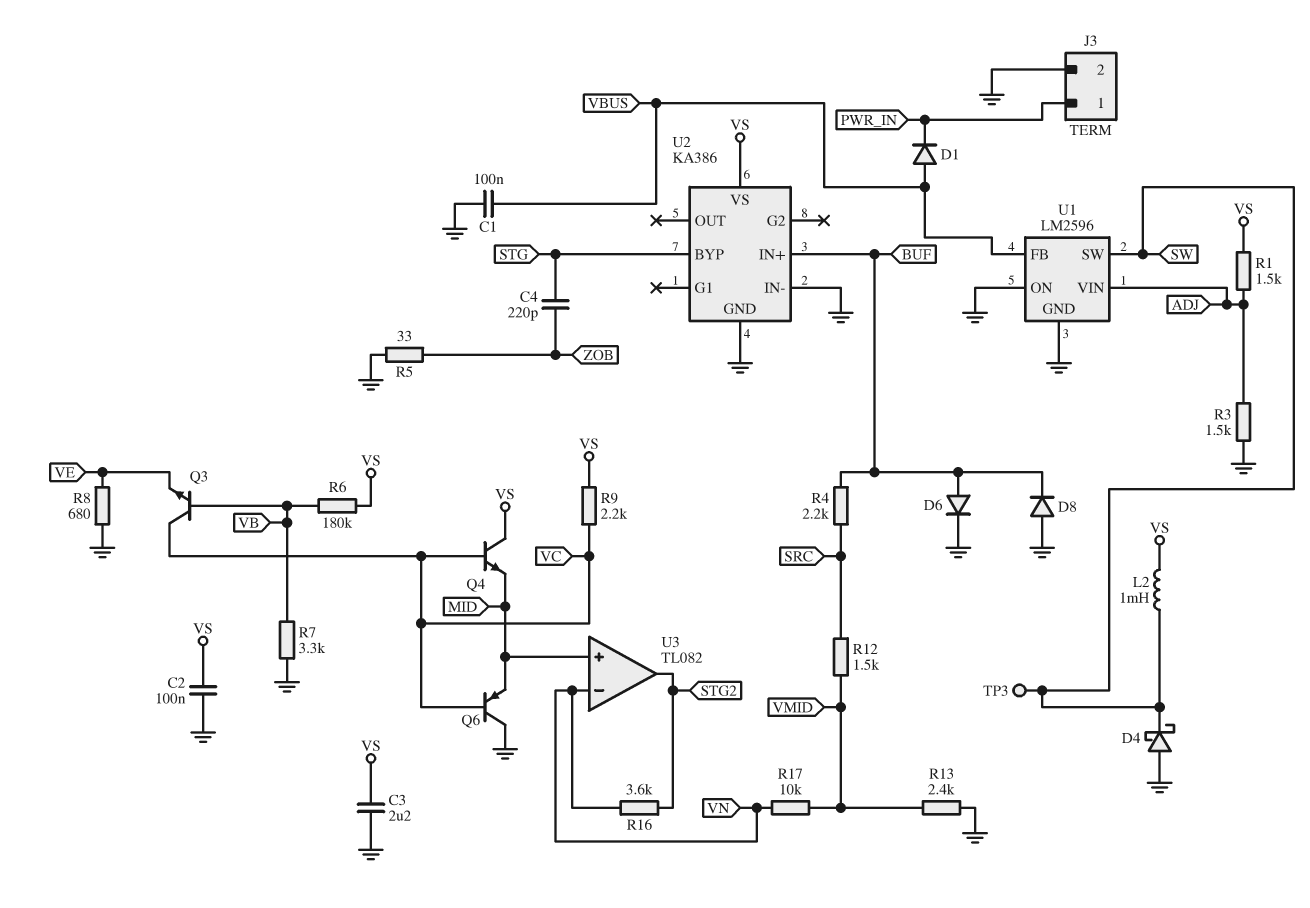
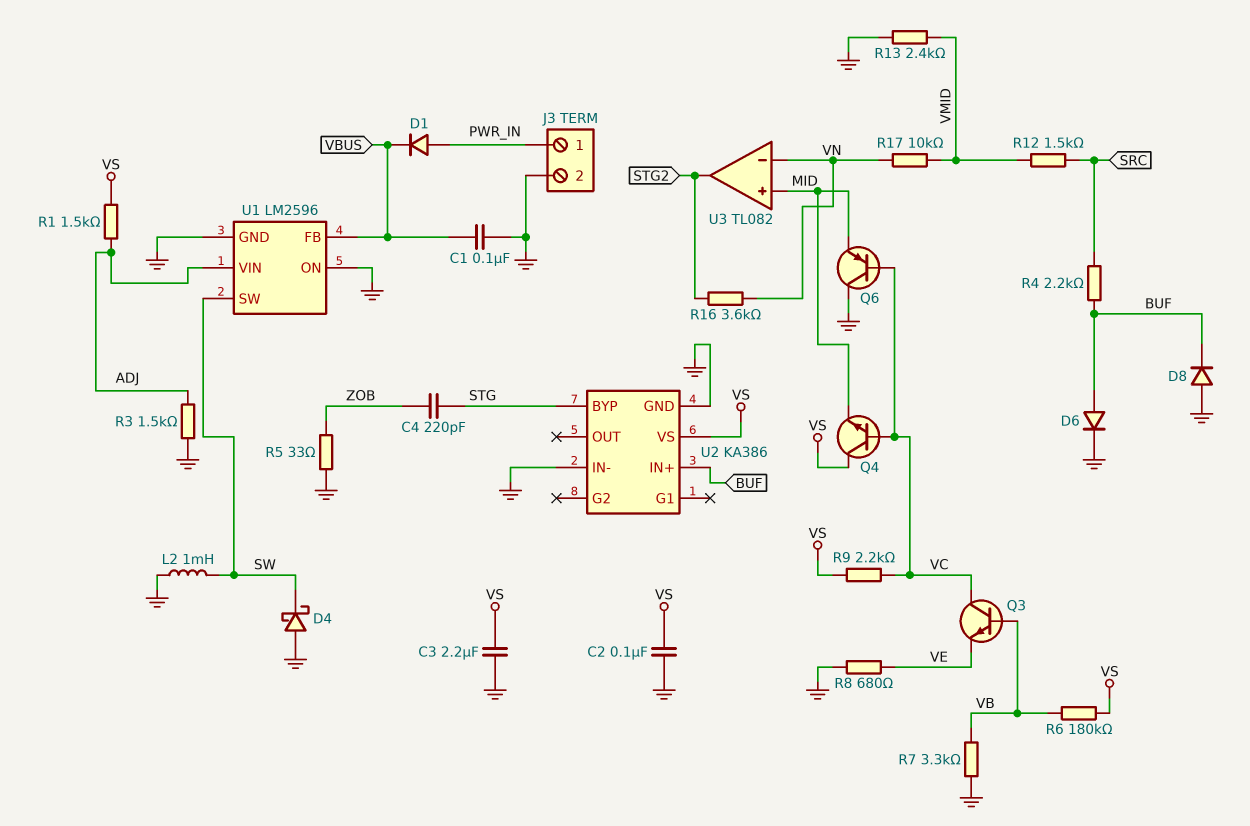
D1: diode (A VBUS, K PWR_IN) -> diode (A PWR_IN, K VBUS)
L2: 1mH (SW, VS) -> 1mH (GND, SW)
TP3: test point (SW) -> none

